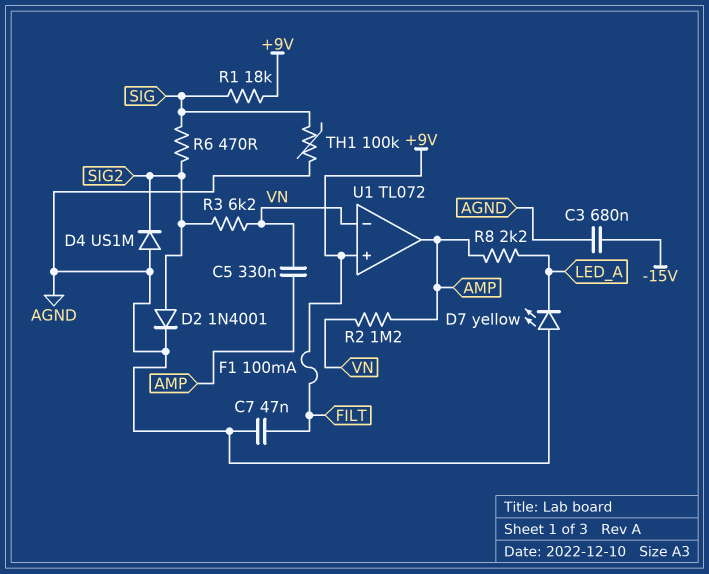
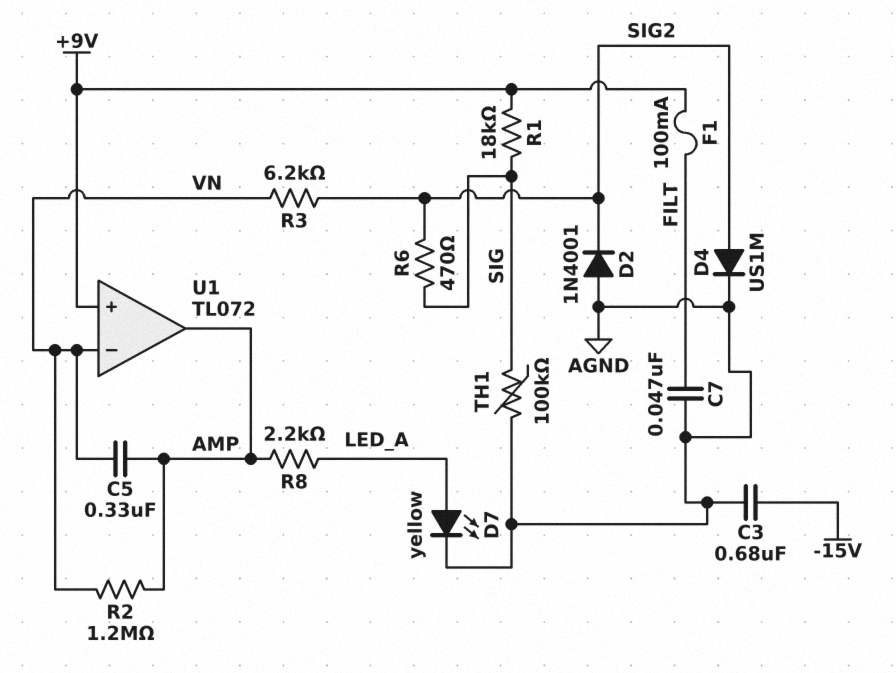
D2: diode 1N4001 (A SIG2, K AGND) -> diode 1N4001 (A AGND, K SIG2)
D4: diode US1M (A AGND, K SIG2) -> diode US1M (A SIG2, K AGND)
D7: LED yellow (A AGND, K LED_A) -> LED yellow (A LED_A, K AGND)

